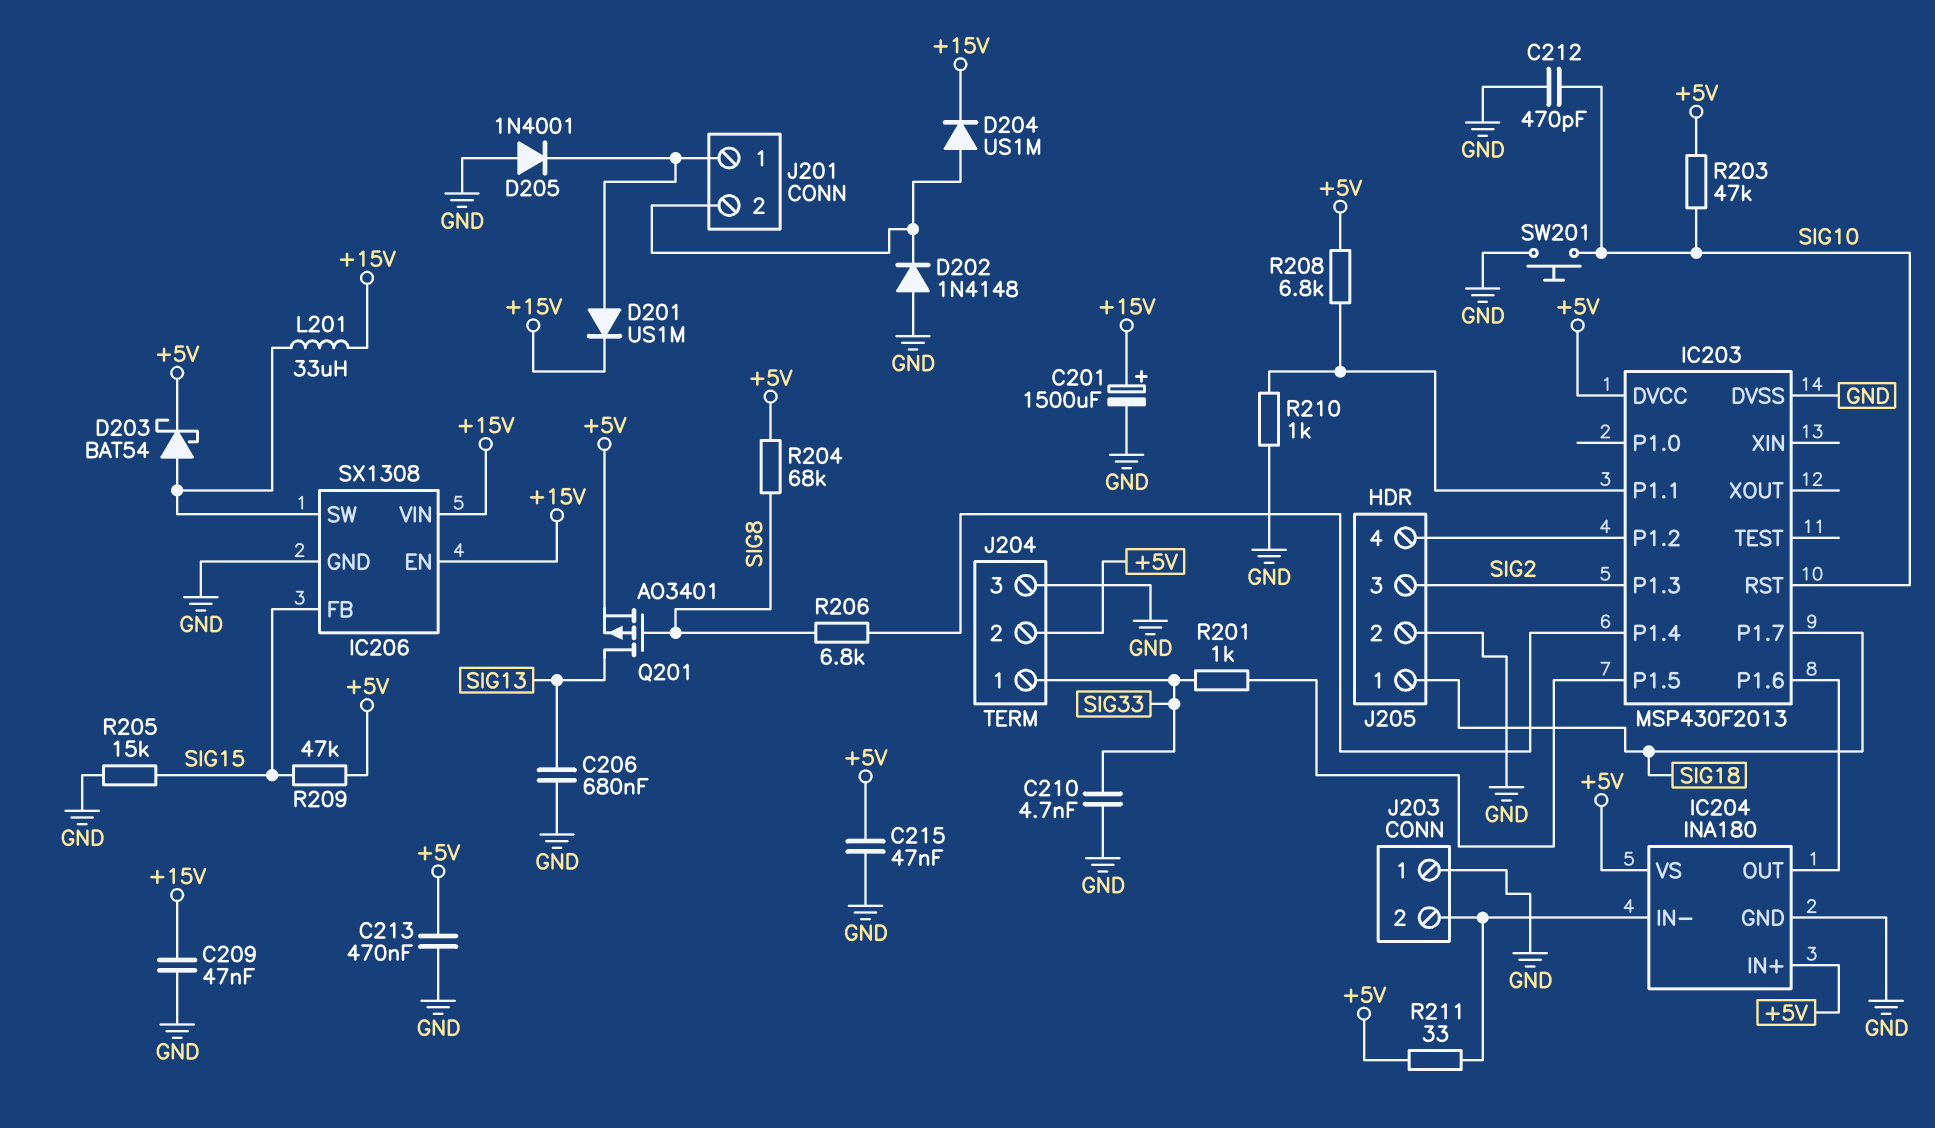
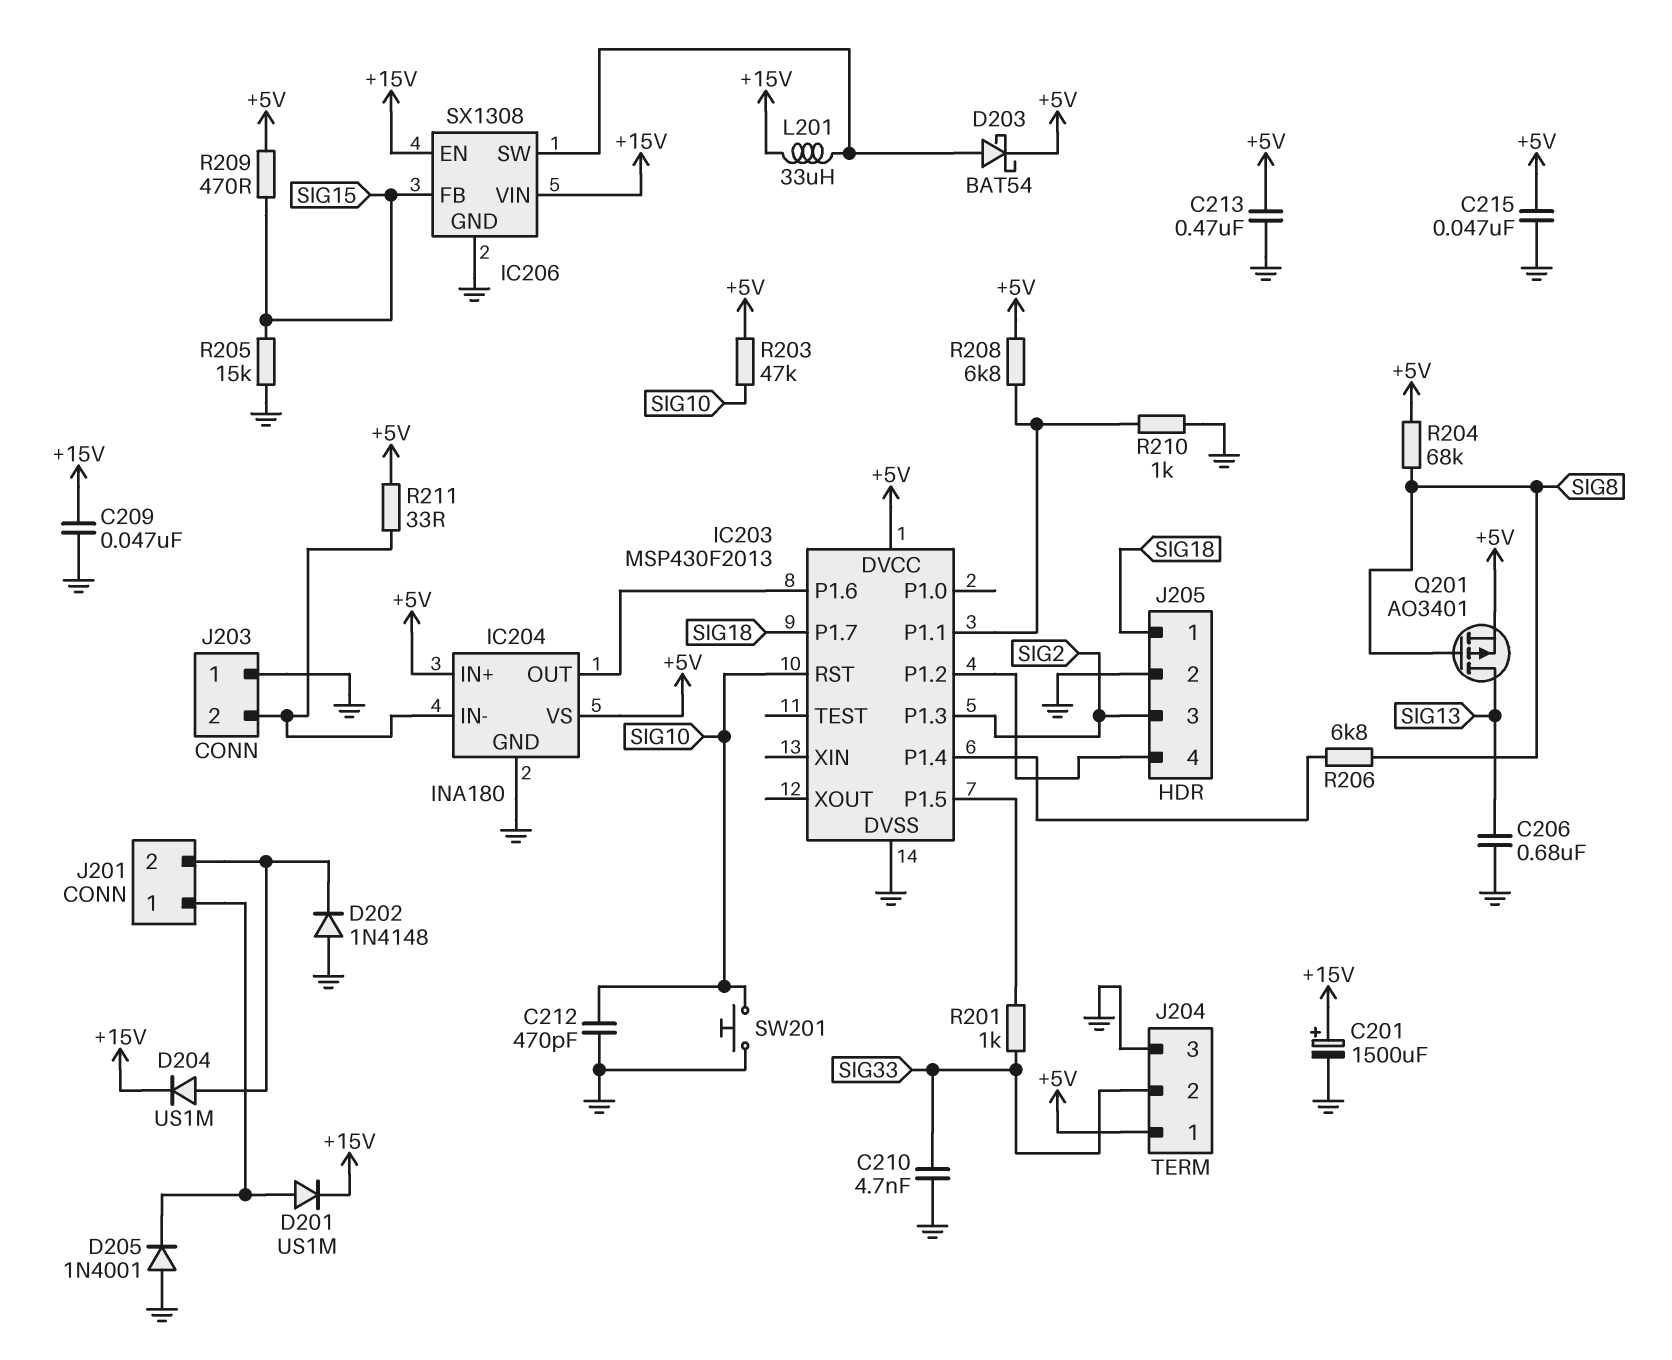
J204 pin 1: SIG33 -> +5V
J204 pin 2: +5V -> SIG33
R209: 47k (+5V, SIG15) -> 470 (+5V, SIG15)

